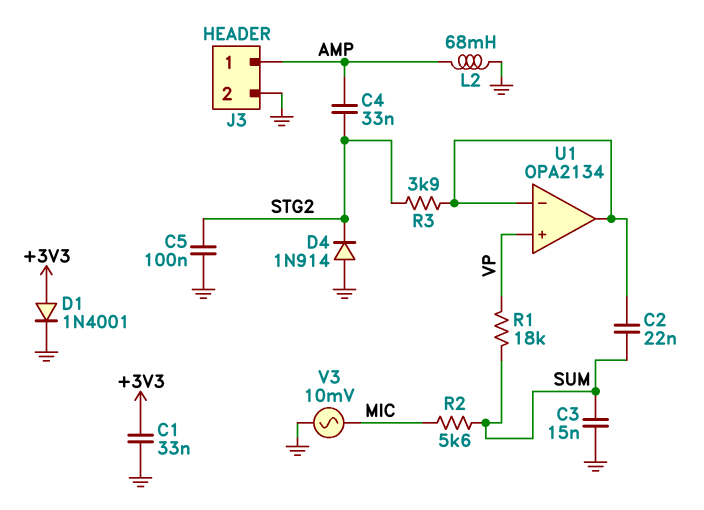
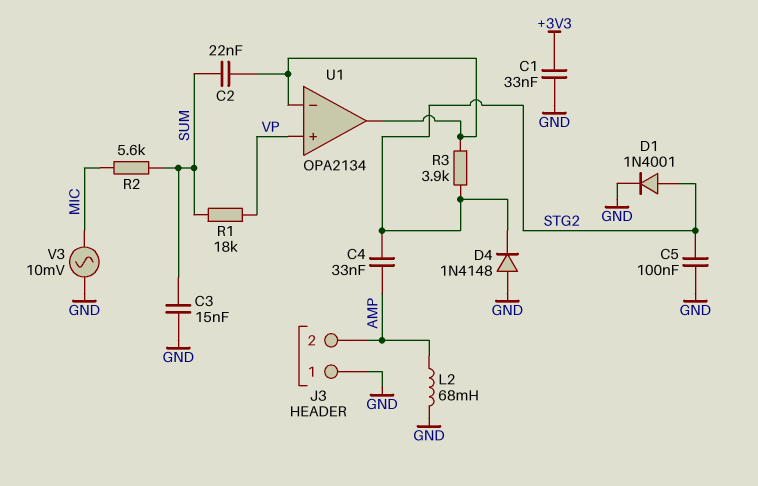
D1: diode 1N4001 (A +3V3, K GND) -> diode 1N4001 (A STG2, K GND)
D4: diode 1N914 (A GND, K STG2) -> diode 1N4148 (A GND, K STG2)
J3 pin 1: AMP -> GND
J3 pin 2: GND -> AMP

